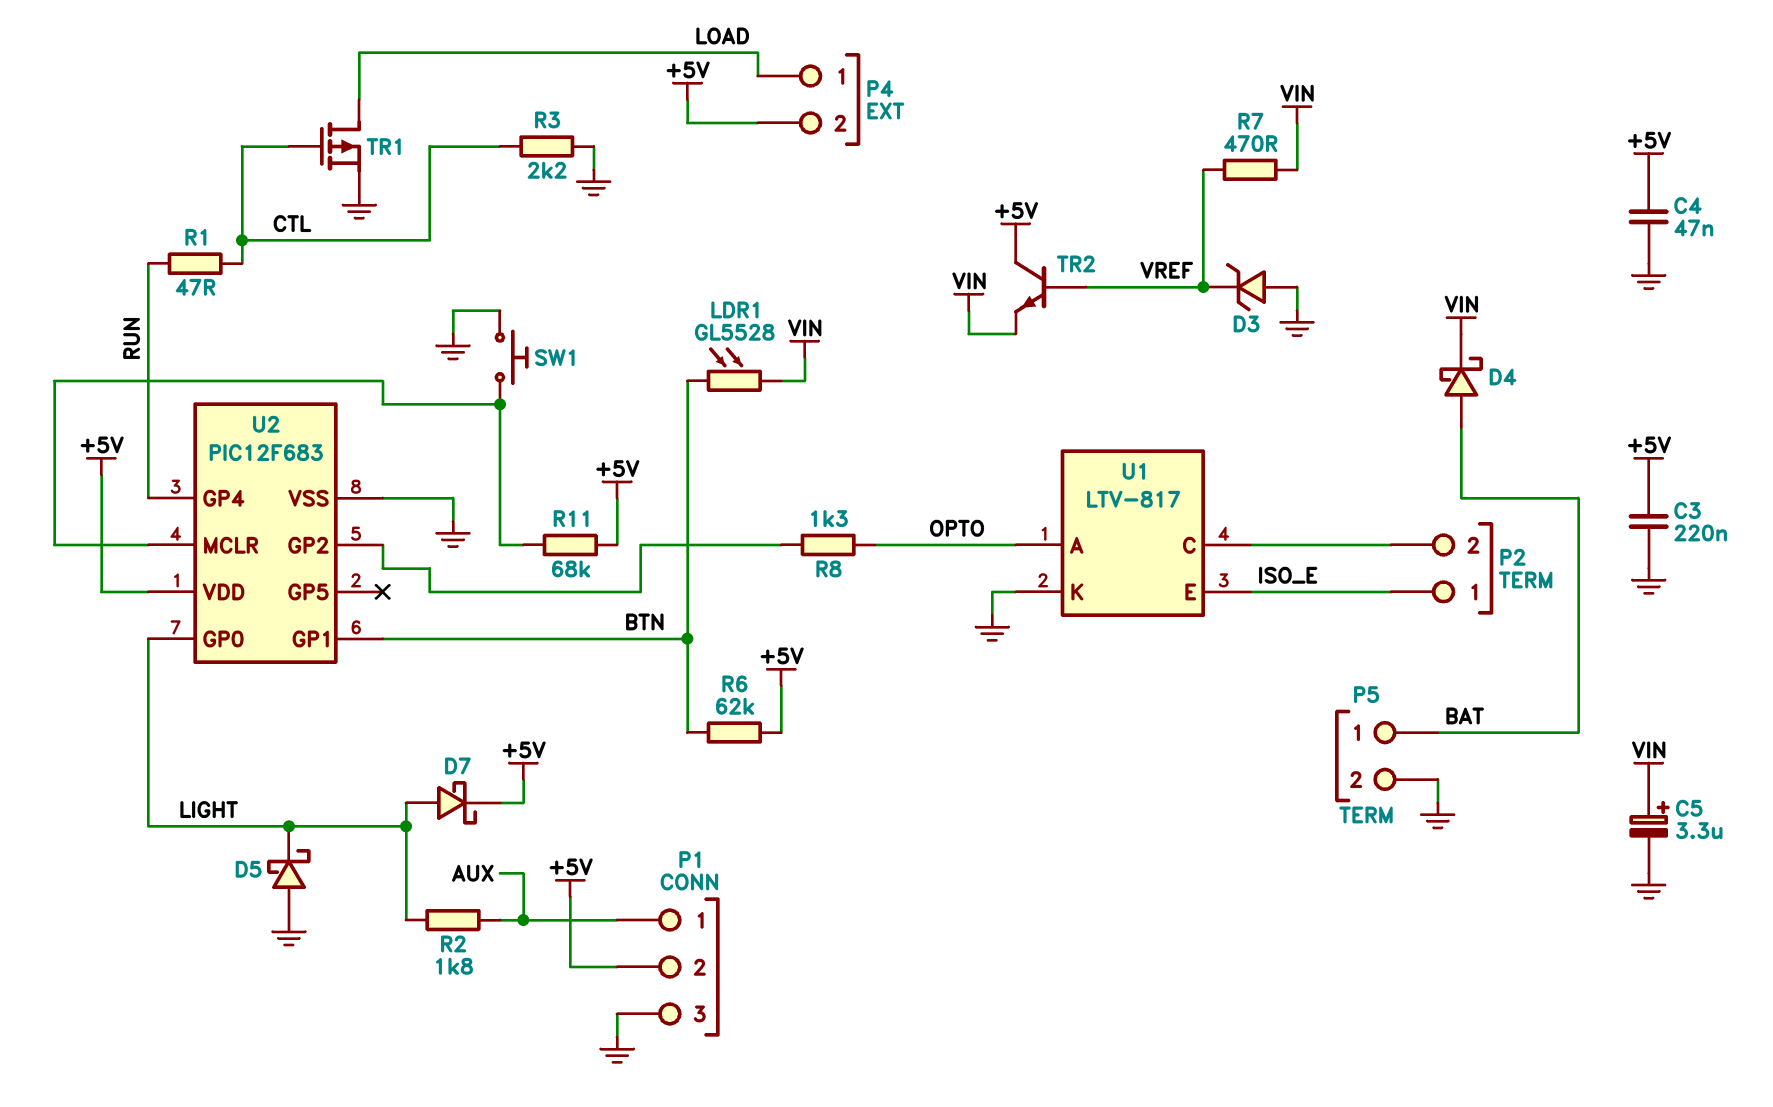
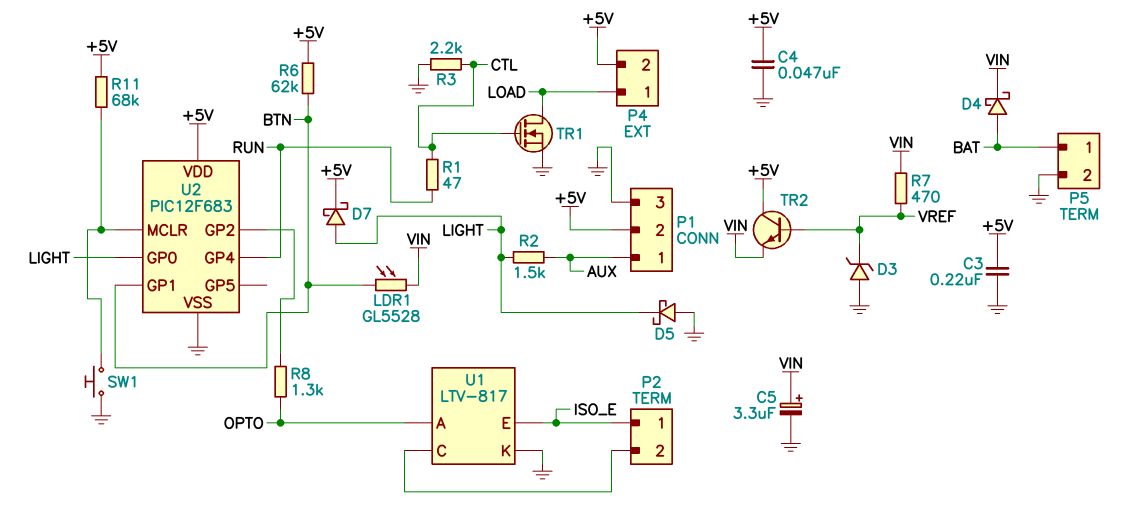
R2: 1.8k (AUX, LIGHT) -> 1.5k (AUX, LIGHT)
TR1: PMOS (G CTL, D LOAD, S GND) -> NMOS (G CTL, D LOAD, S GND)

